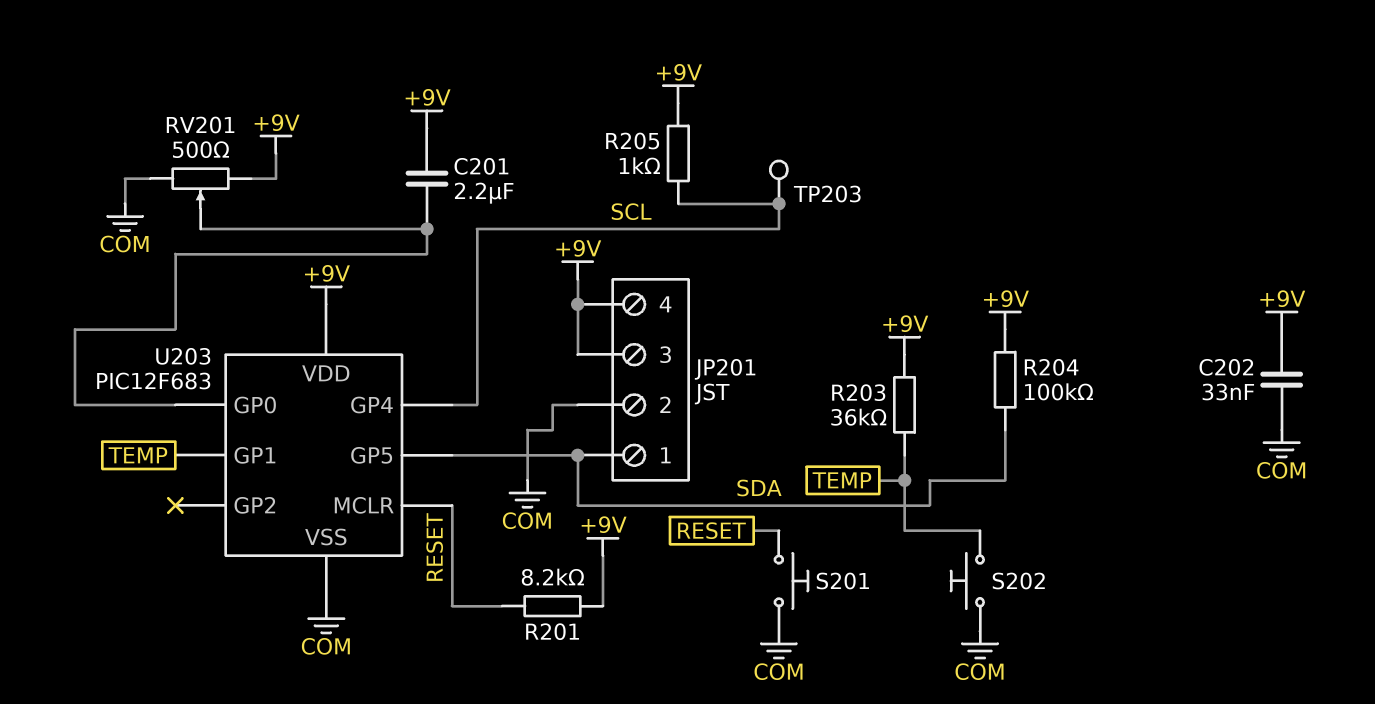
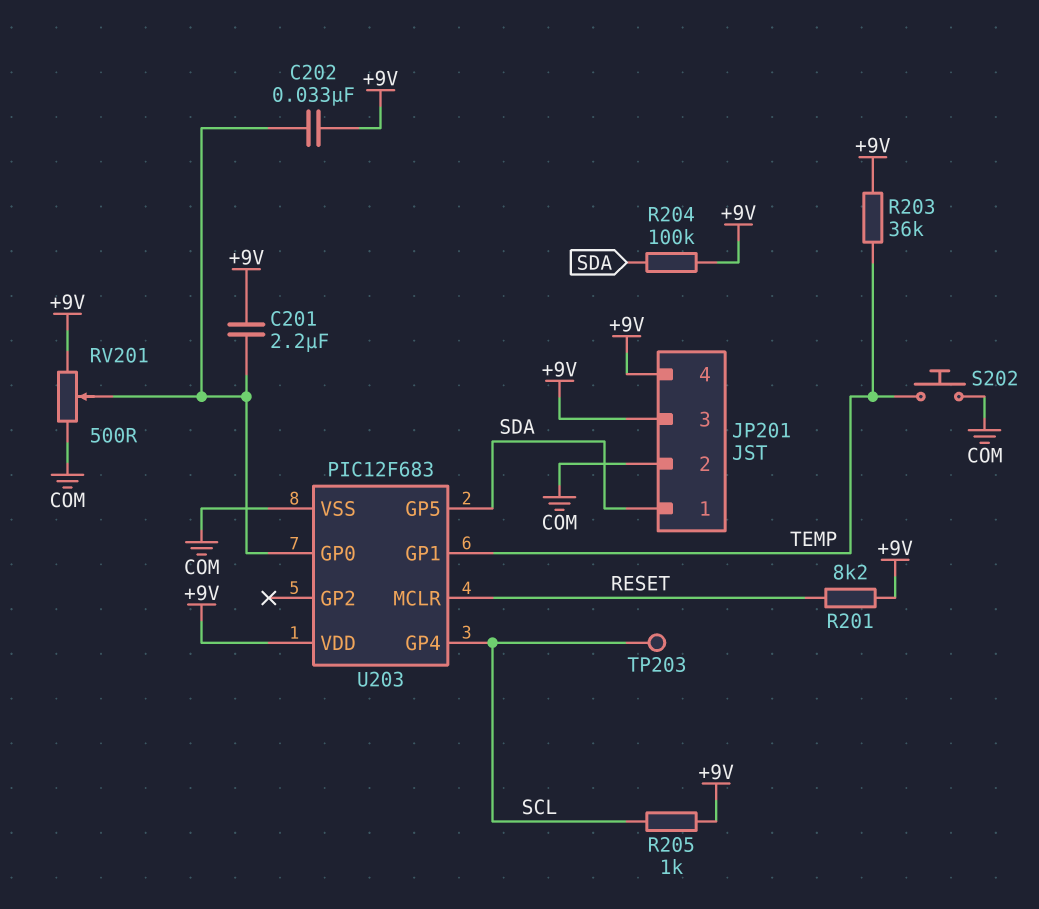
C202: 33nF (+9V, COM) -> 33nF (+9V, U203/GP0)
S201: button (COM, RESET) -> none

